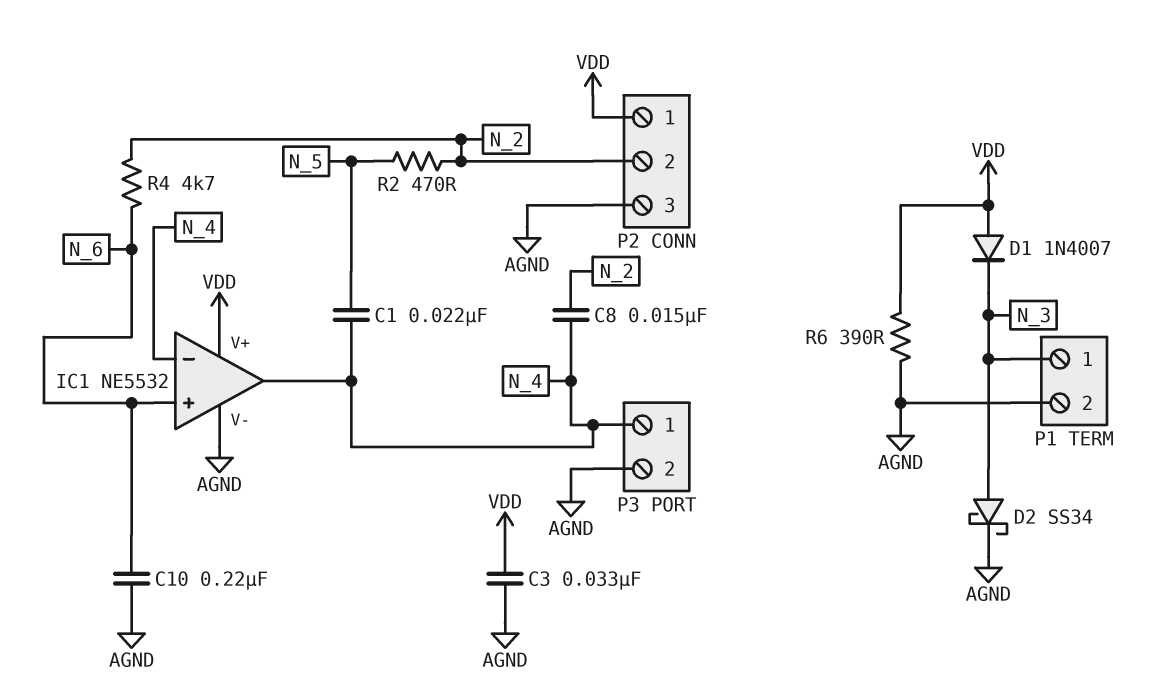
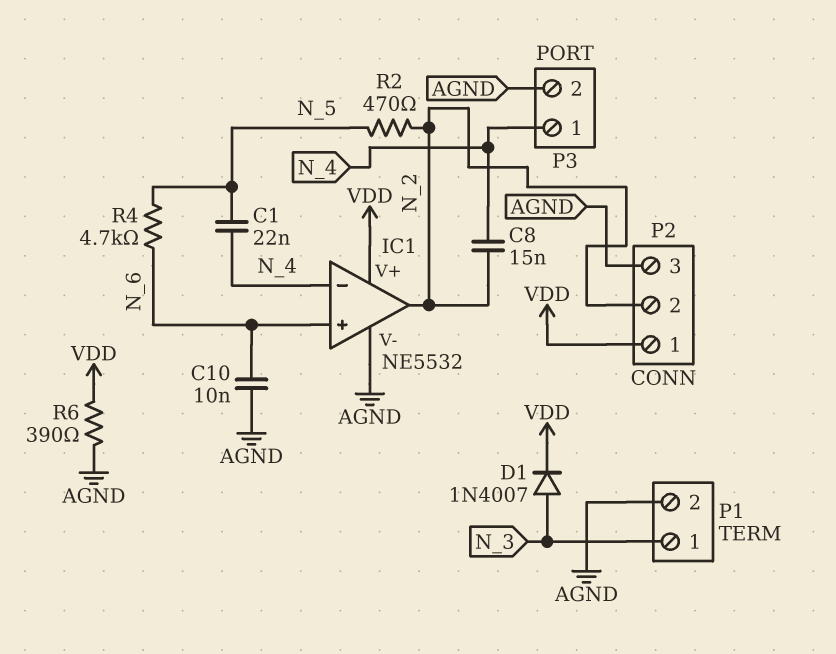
C3: 33nF (AGND, VDD) -> none
C10: 220nF (AGND, N_6) -> 10nF (AGND, N_6)
D1: diode 1N4007 (A VDD, K N_3) -> diode 1N4007 (A N_3, K VDD)
D2: schottky SS34 (A N_3, K AGND) -> none
IC1 pin out: N_4 -> N_2
R4: 4.7k (N_2, N_6) -> 4.7k (N_5, N_6)

